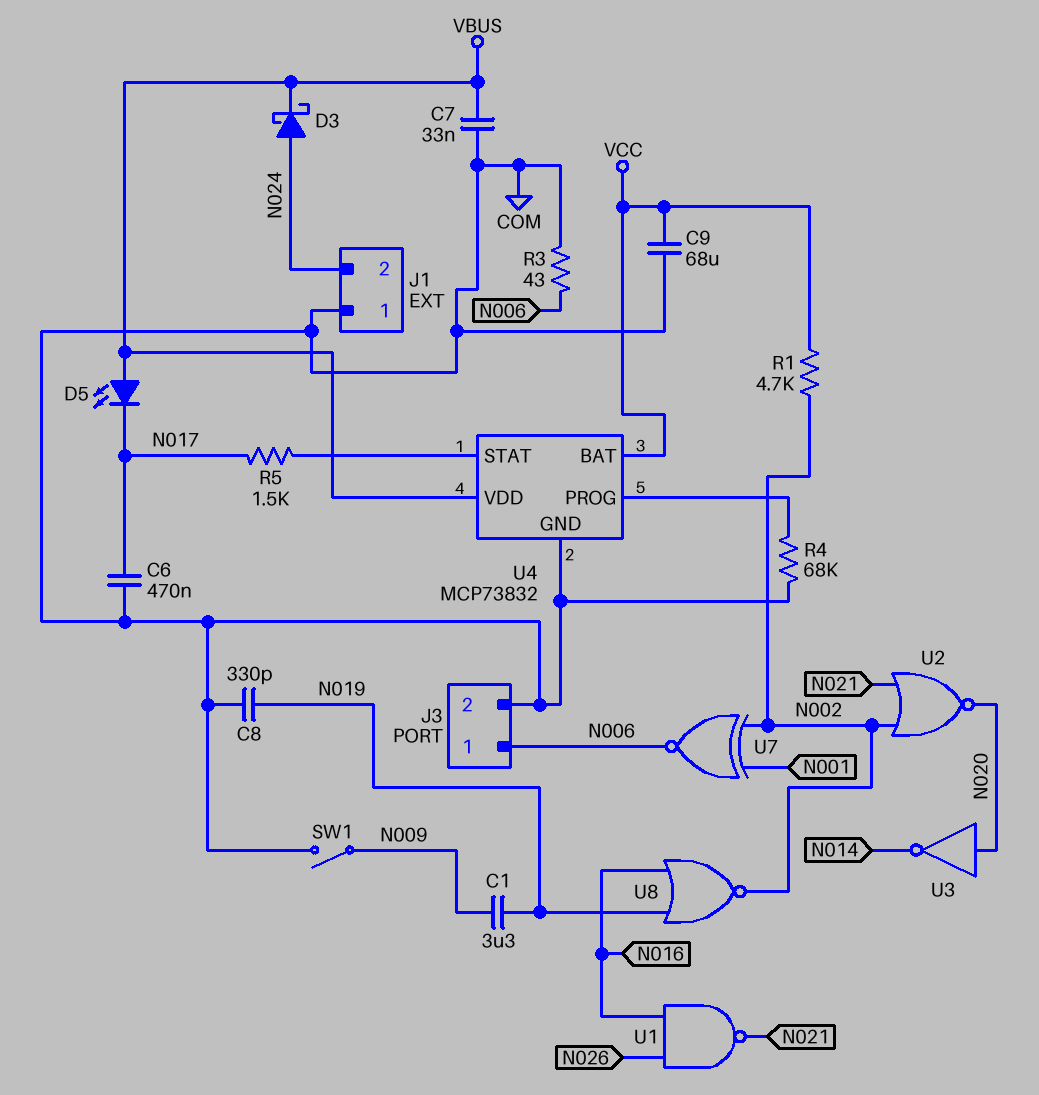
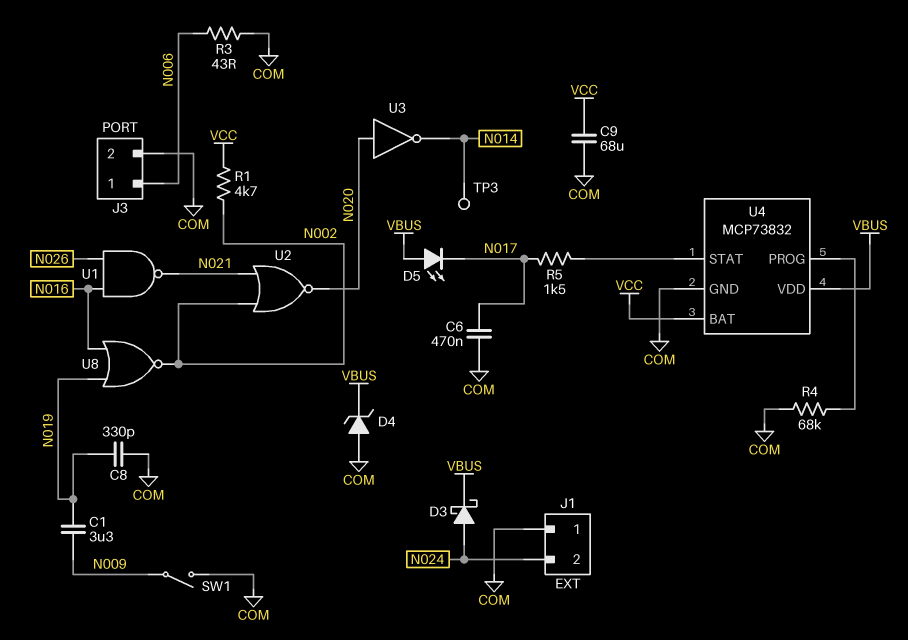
C7: 33nF (COM, VBUS) -> none
D4: none -> zener (A COM, K VBUS)
TP3: none -> test point (N014)
U7: XNOR (in N001, in N002, out N006) -> none

